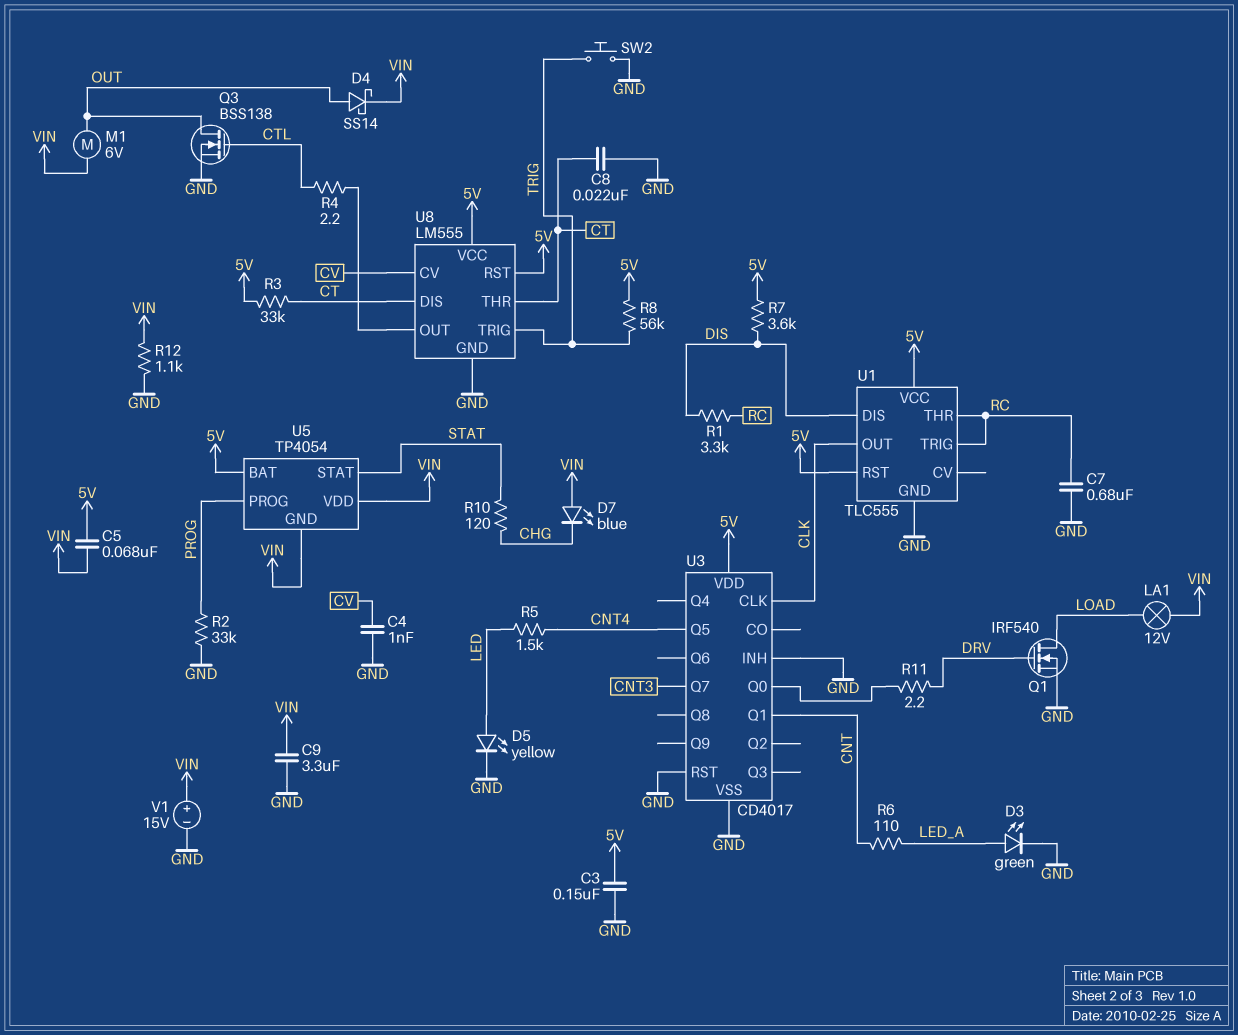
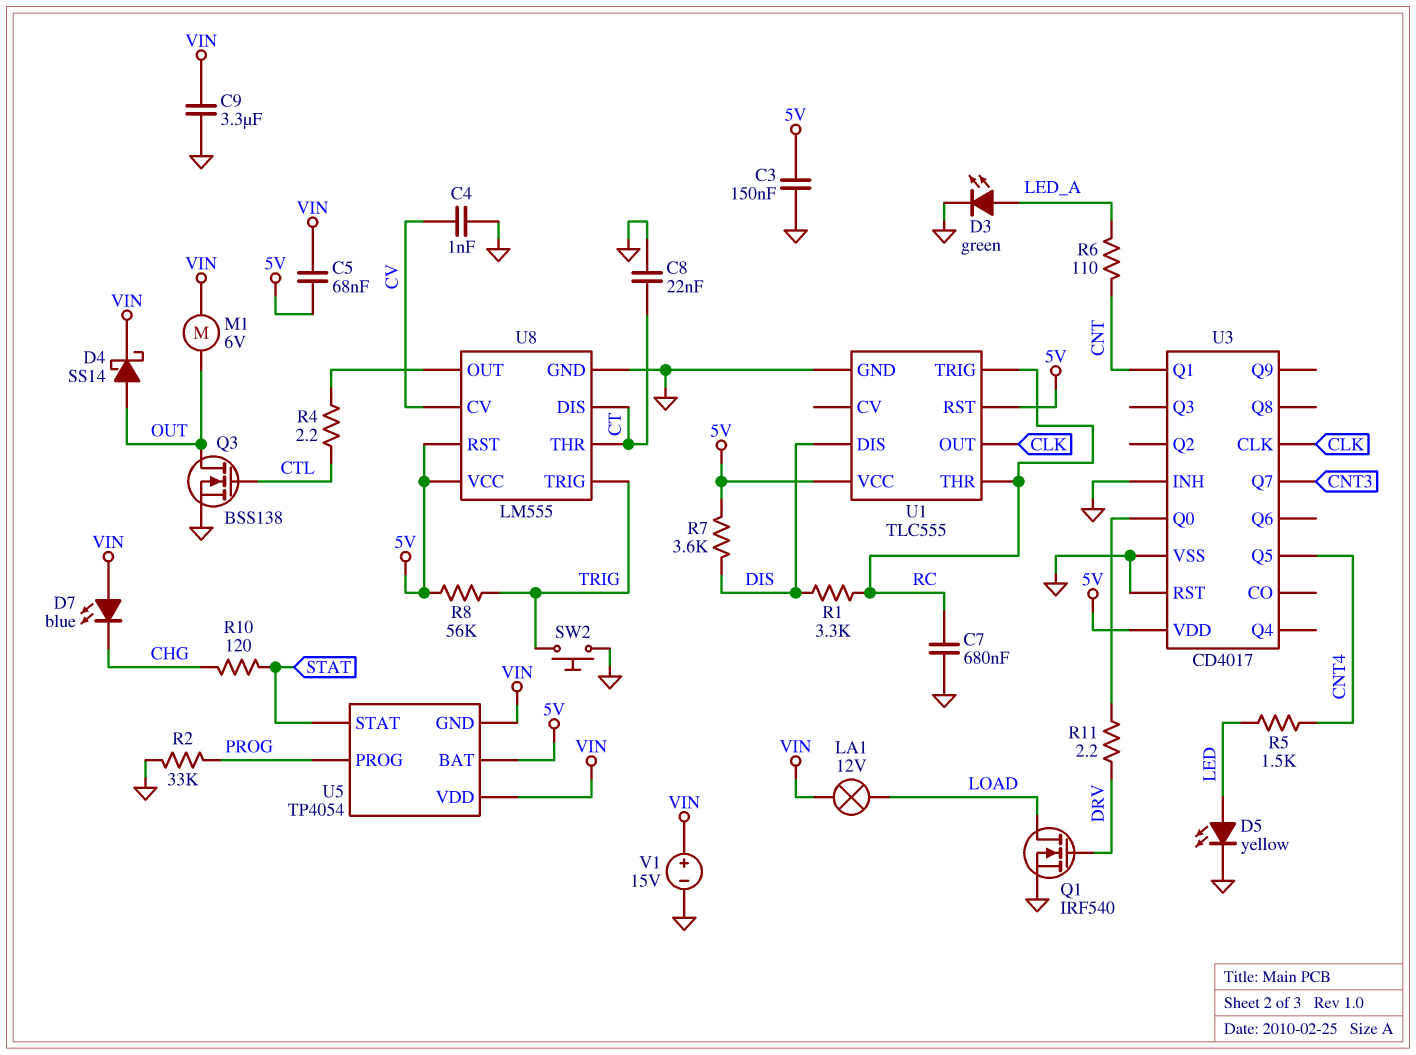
R3: 33k (5V, CT) -> none
R12: 1.1k (GND, VIN) -> none

